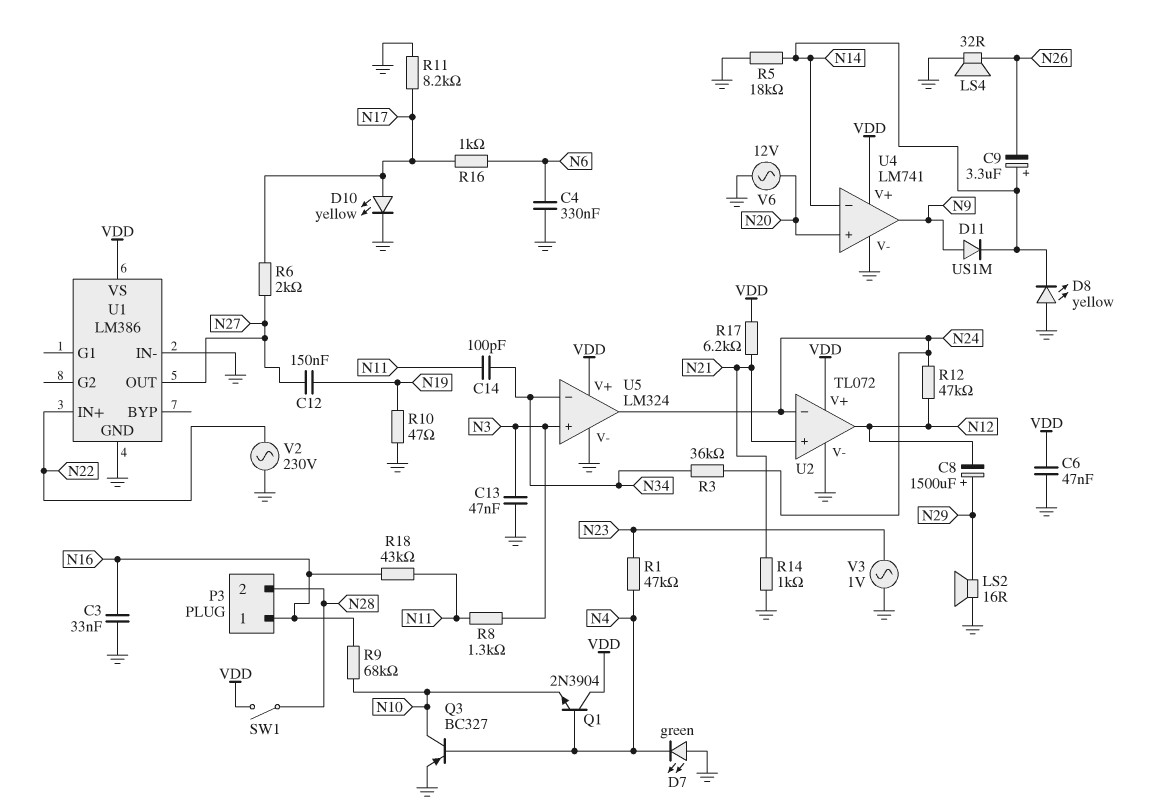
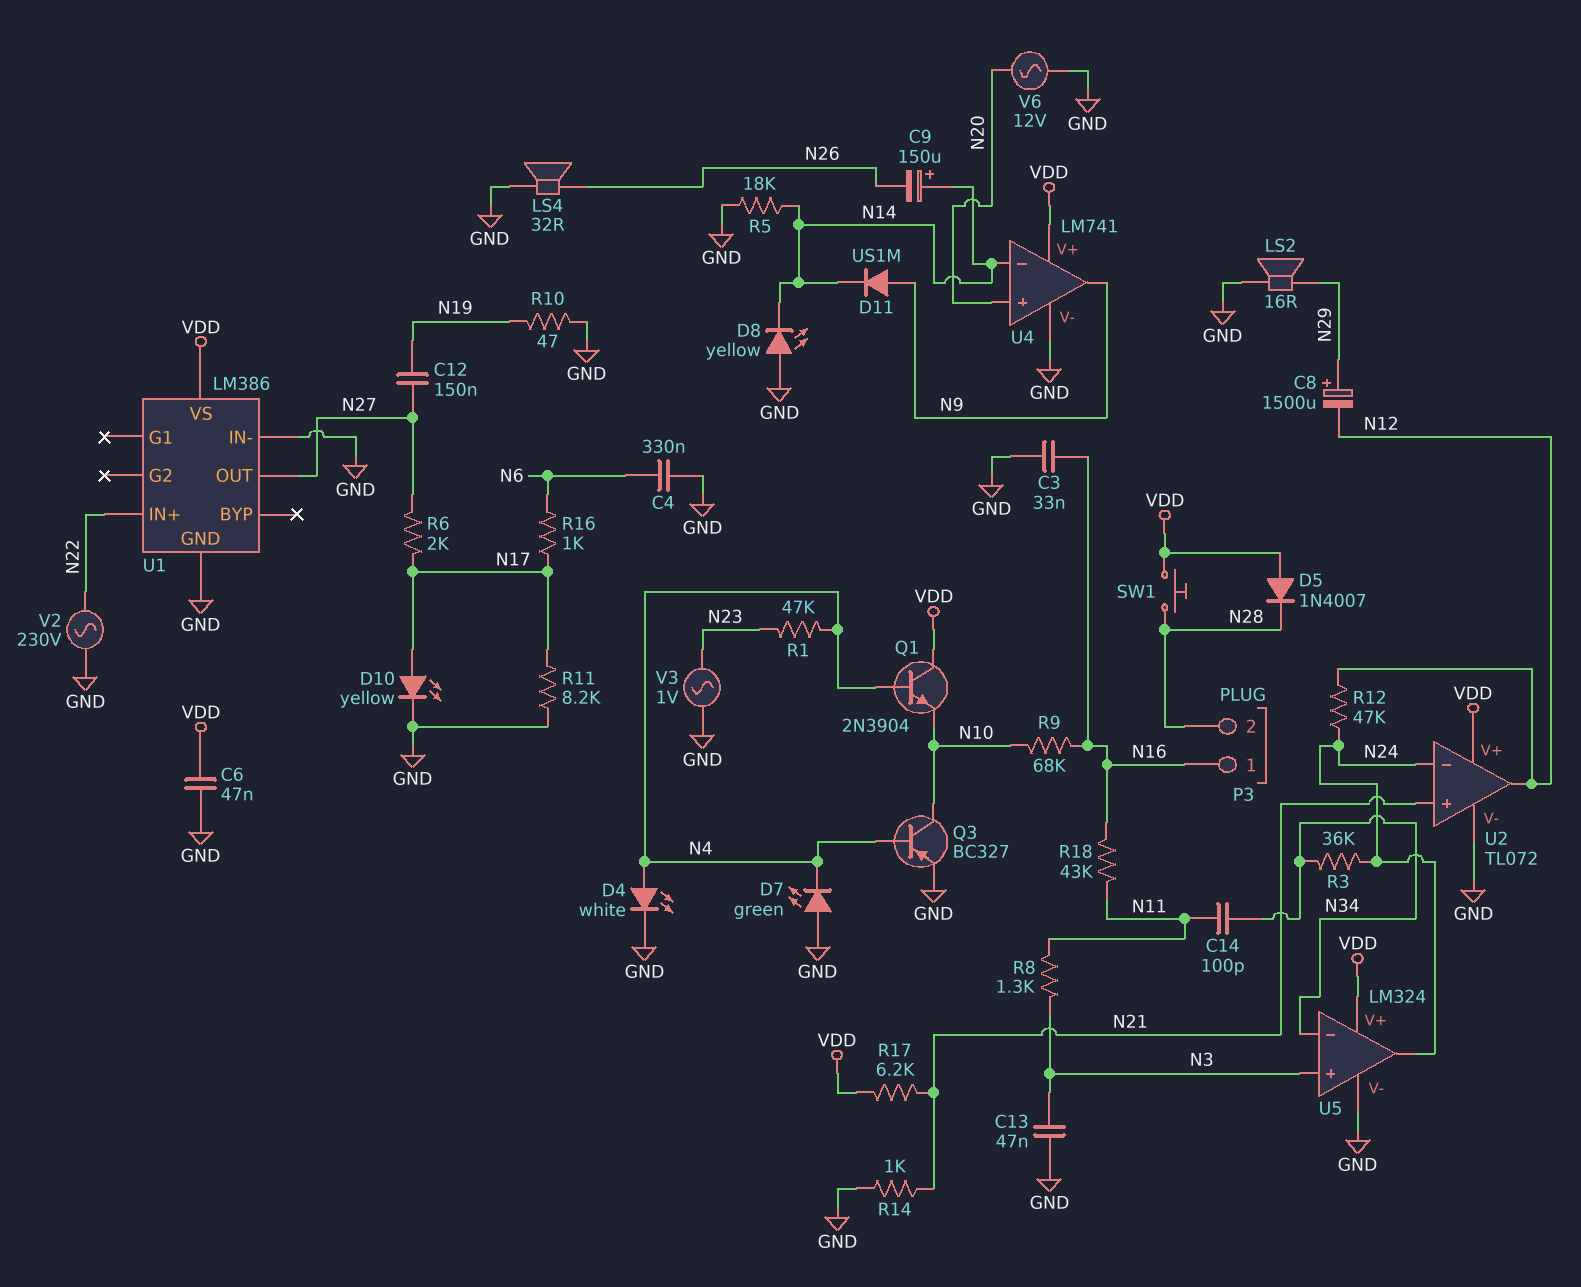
C9: 3.3uF (plus N14, minus N26) -> 150uF (plus N14, minus N26)
D4: none -> LED white (A N4, K GND)
D5: none -> diode 1N4007 (A VDD, K N28)
SW1: switch (N28, VDD) -> button (N28, VDD)

